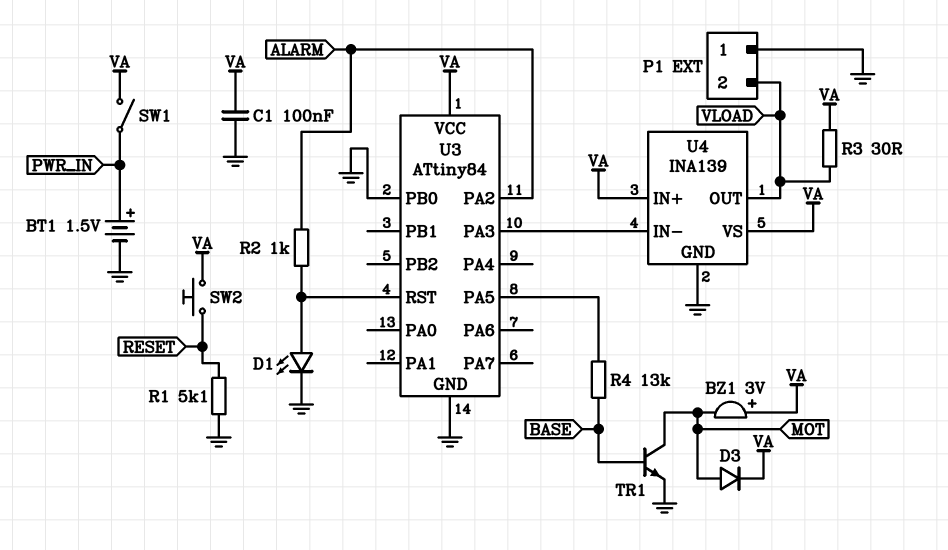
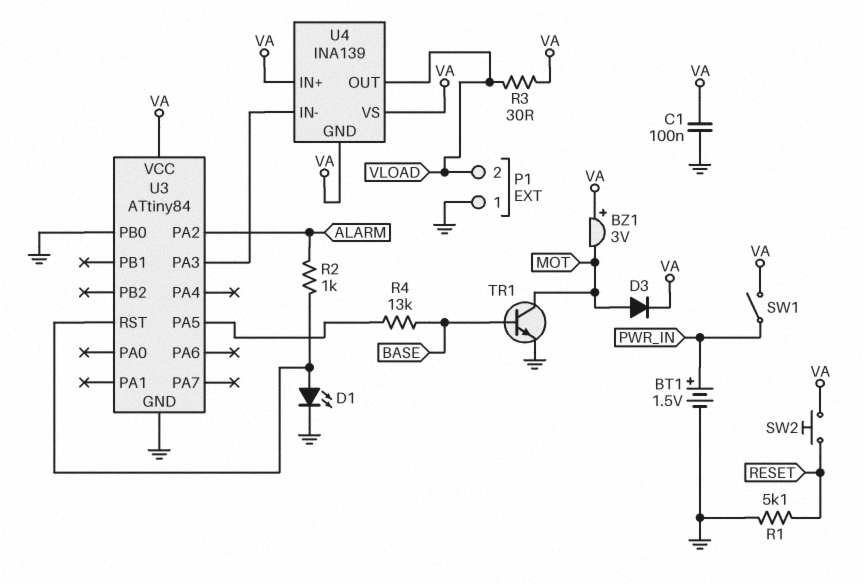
U4 pin GND: GND -> VA

